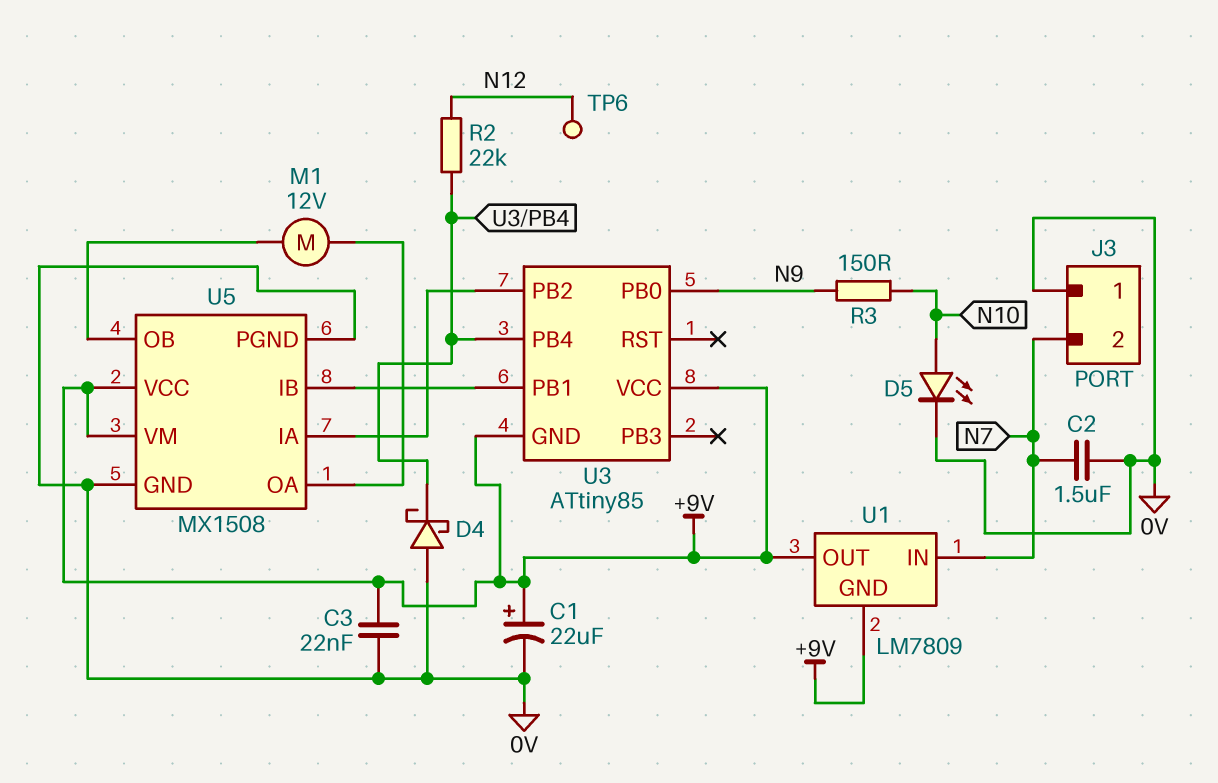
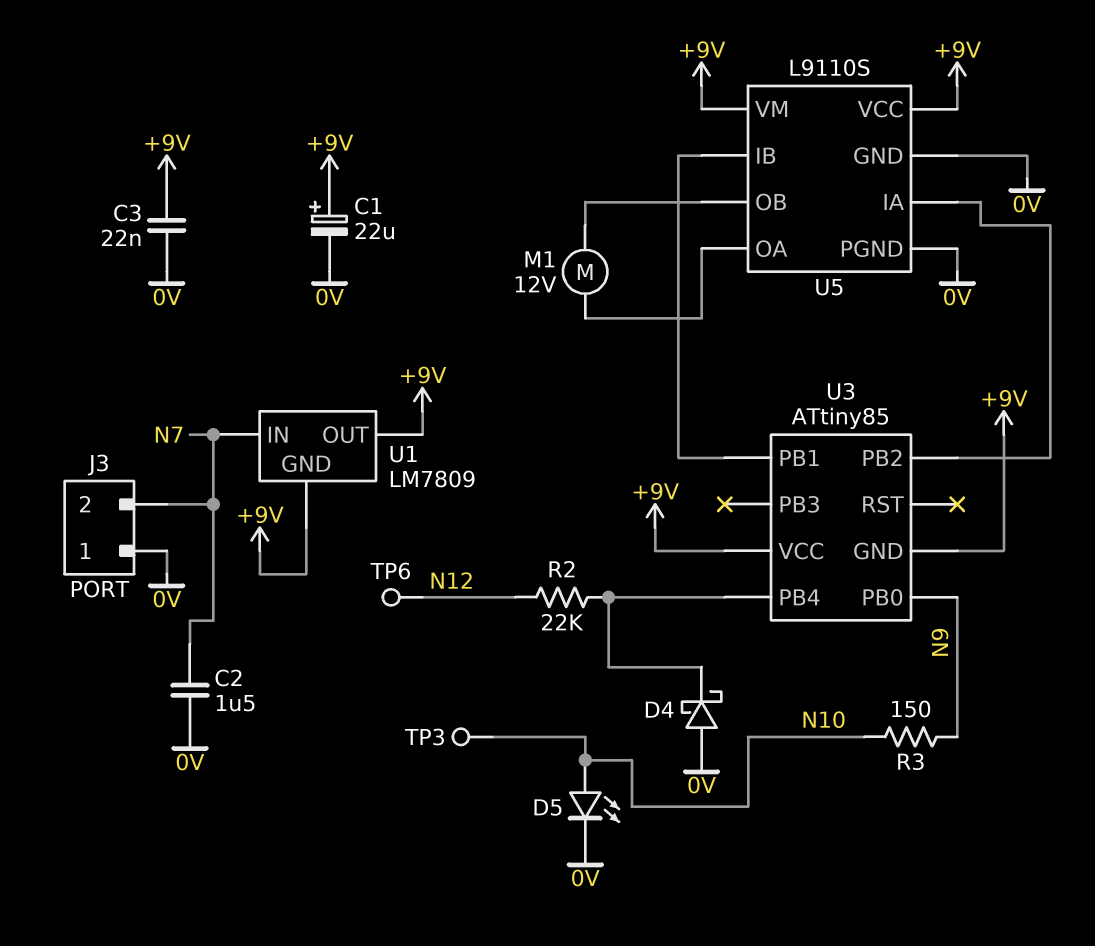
TP3: none -> test point (N10)
U5: MX1508 -> L9110S

